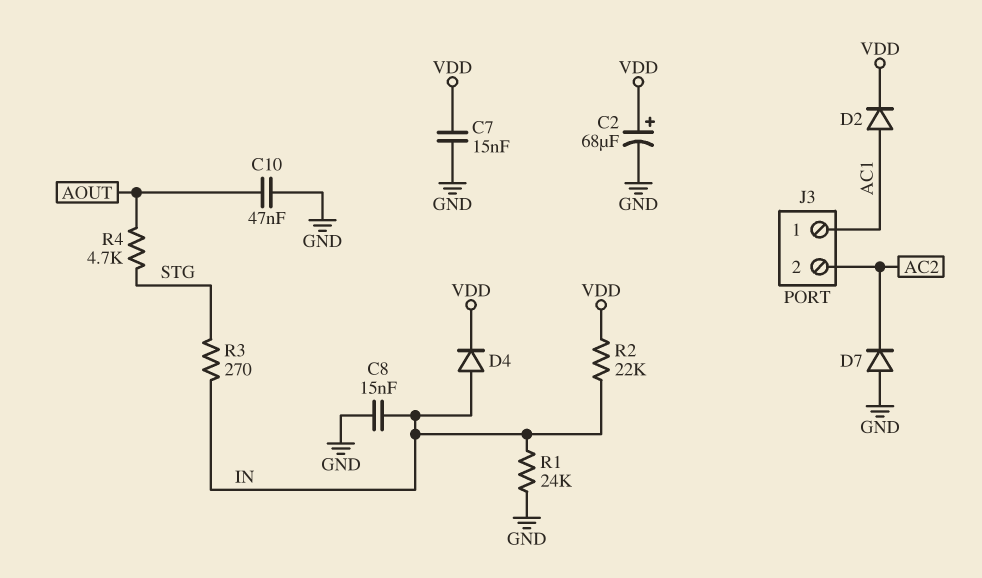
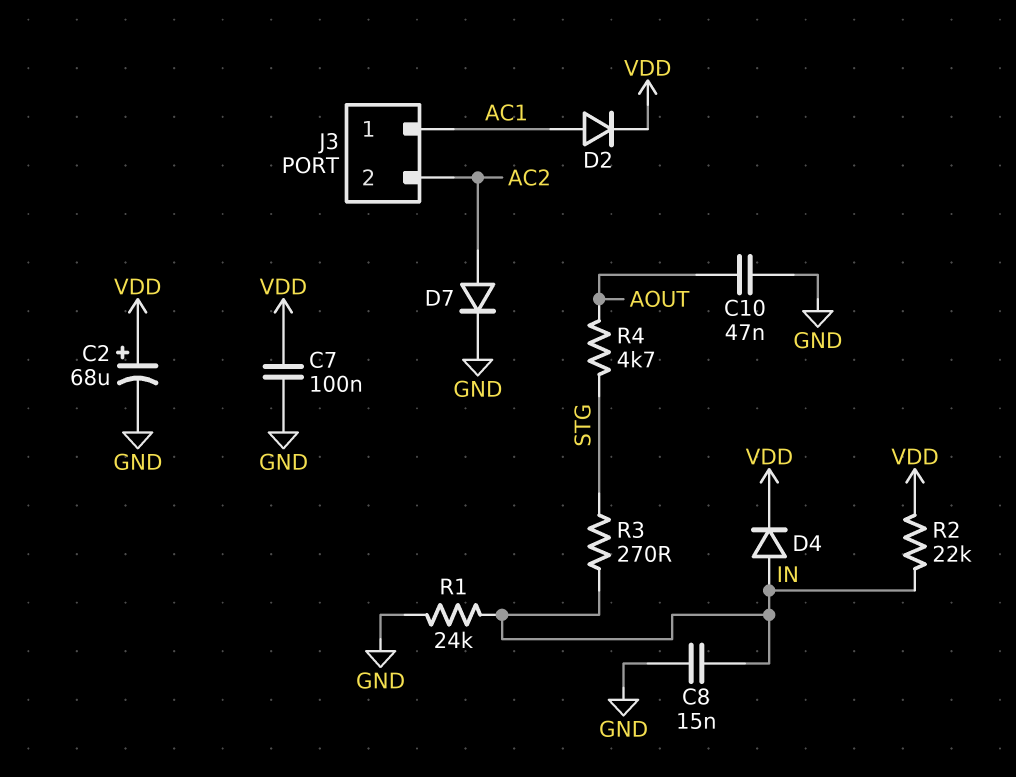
C7: 15nF (GND, VDD) -> 100nF (GND, VDD)
D7: diode (A GND, K AC2) -> diode (A AC2, K GND)

